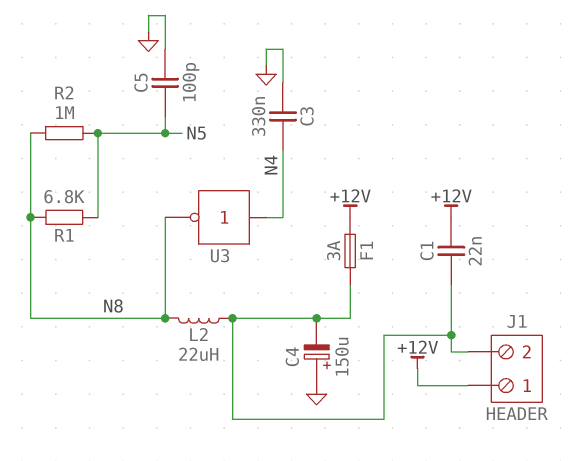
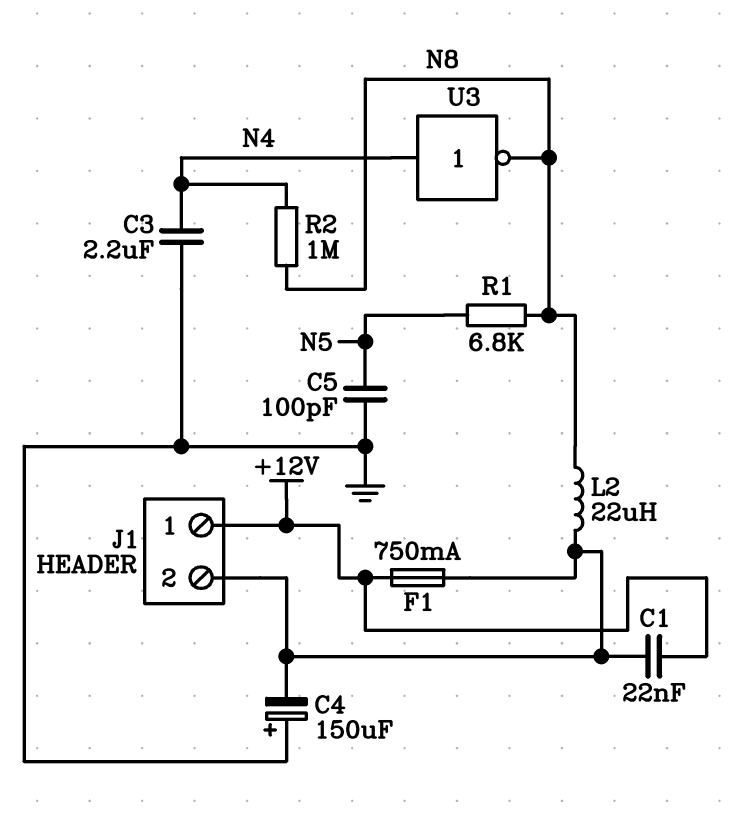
C3: 330nF (GND, N4) -> 2.2uF (GND, N4)
F1: 3A (+12V, J1/2) -> 750mA (+12V, J1/2)
R2: 1M (N5, N8) -> 1M (N4, N8)

